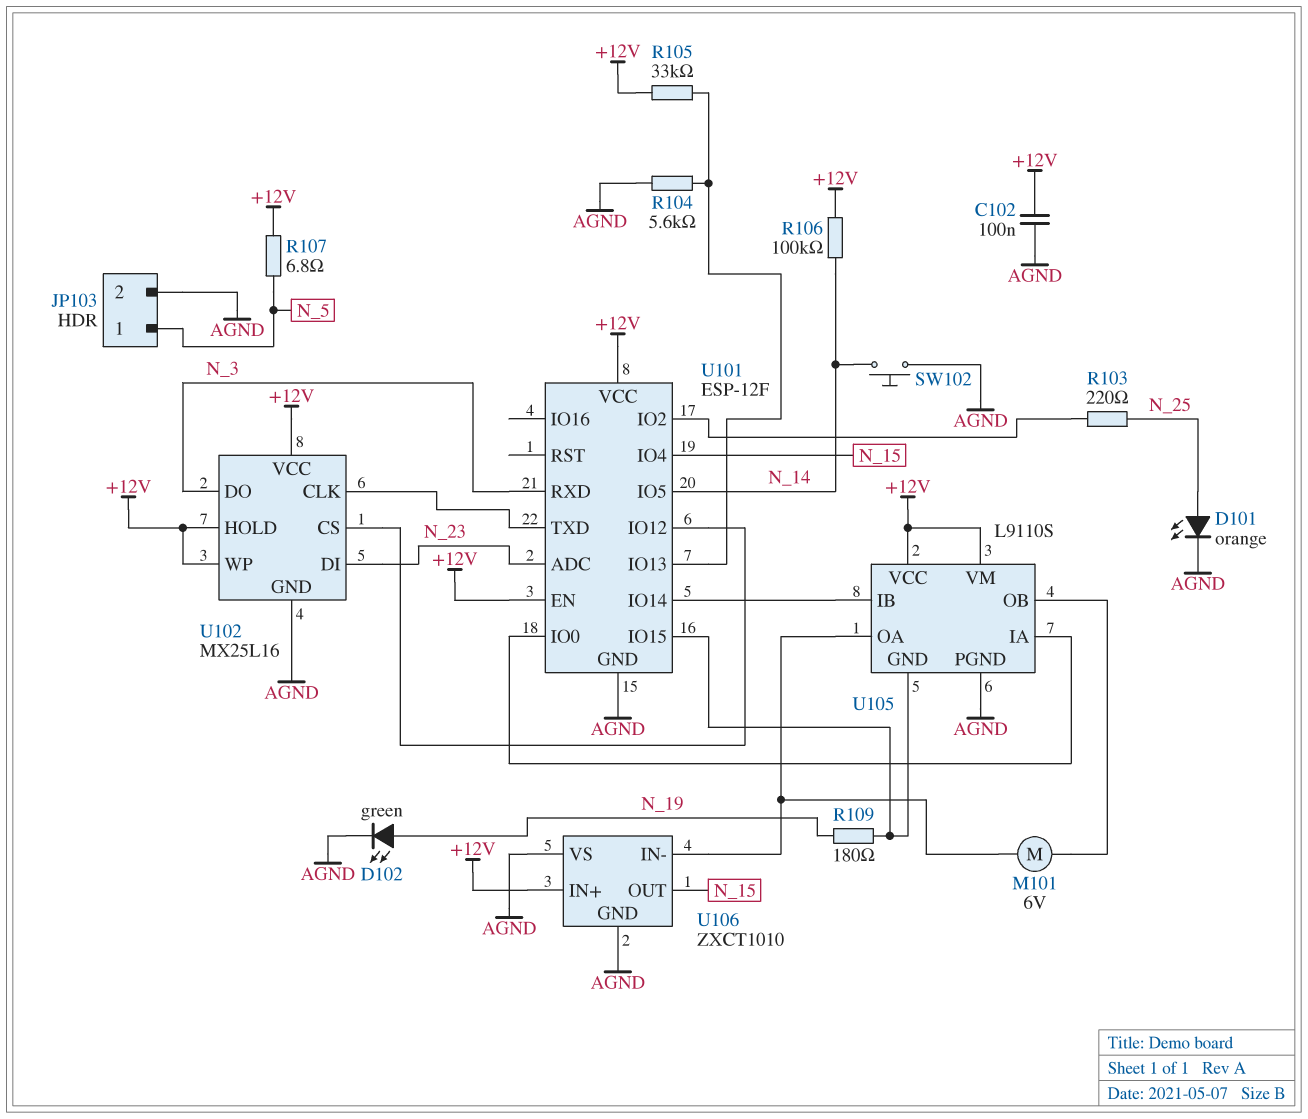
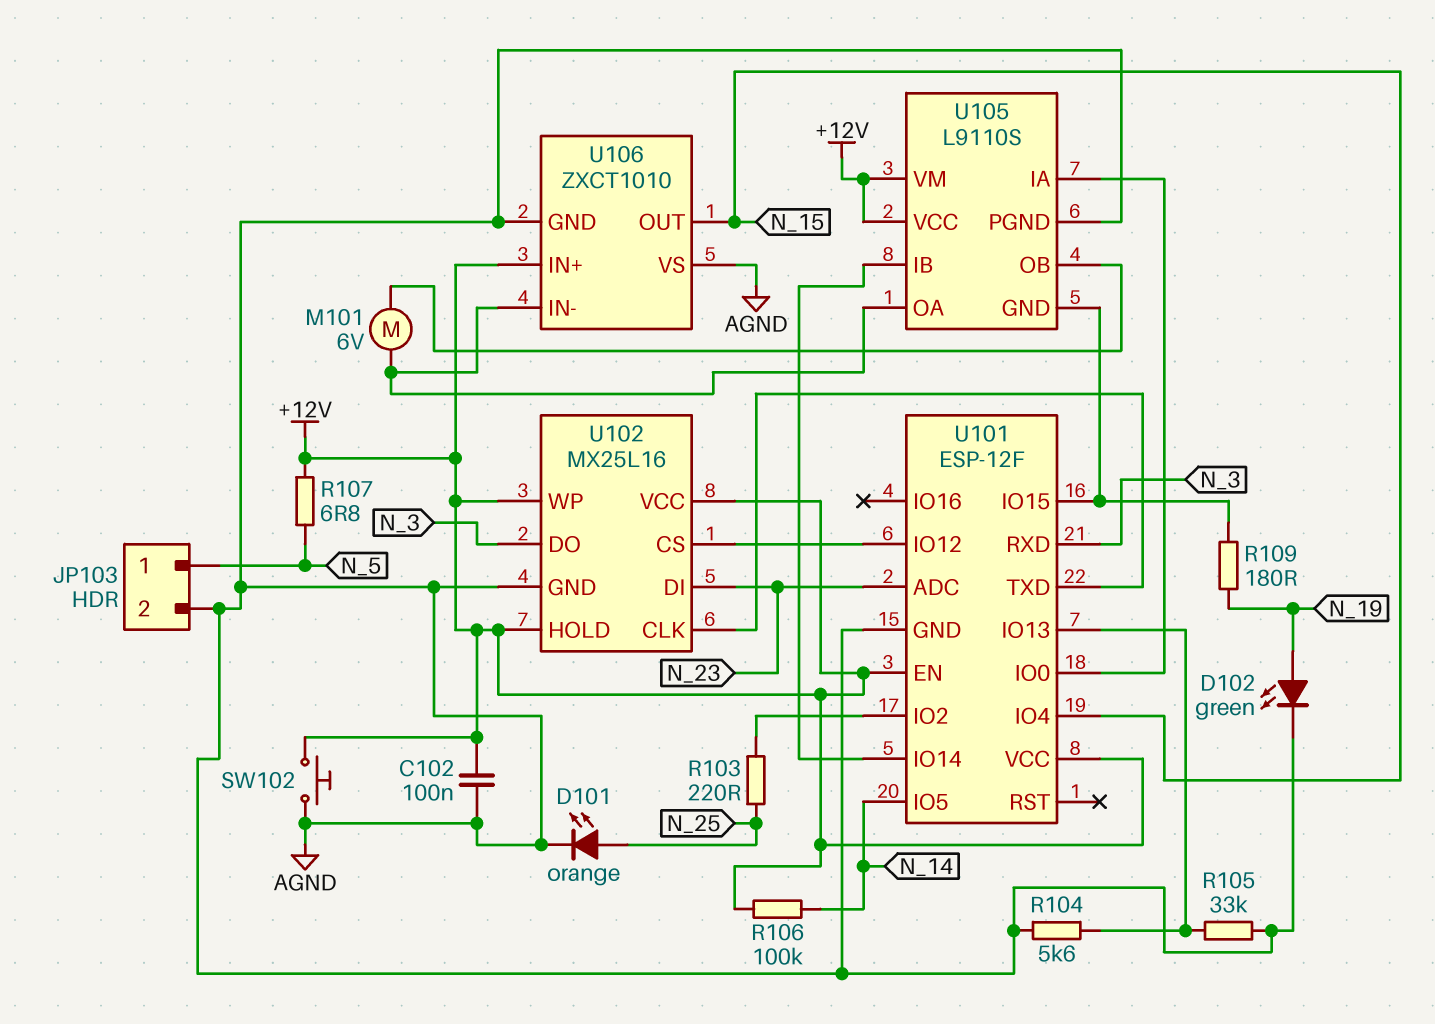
R105: 33k (+12V, U101/IO13) -> 33k (AGND, U101/IO13)
SW102: button (AGND, N_14) -> button (+12V, AGND)

